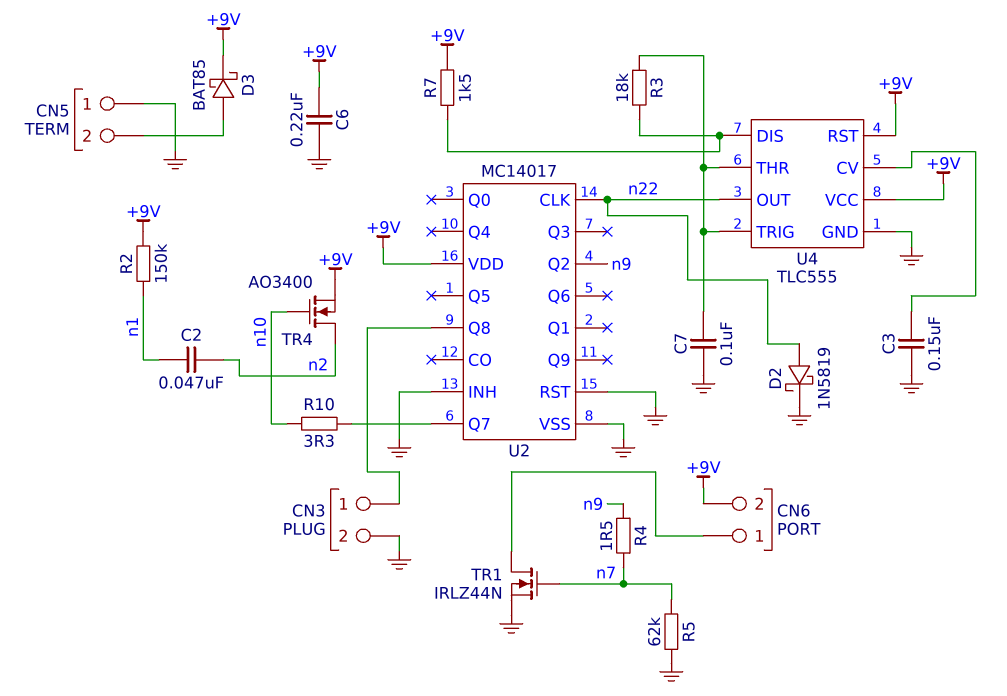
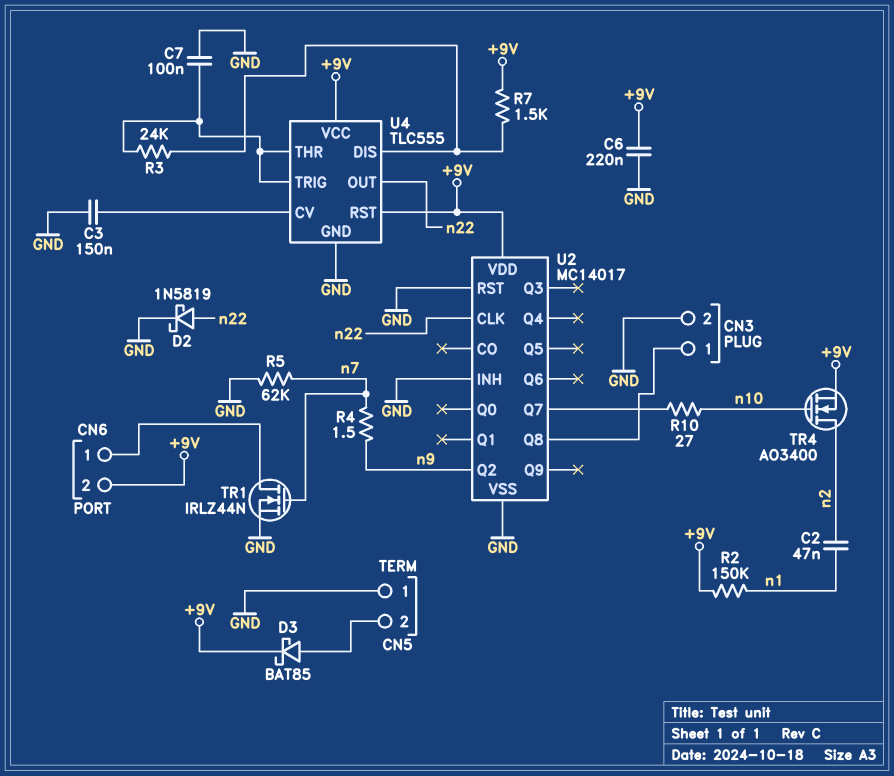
R3: 18k (U4/DIS, U4/THR) -> 24k (U4/DIS, U4/THR)
R10: 3.3 (U2/Q7, n10) -> 27 (U2/Q7, n10)

